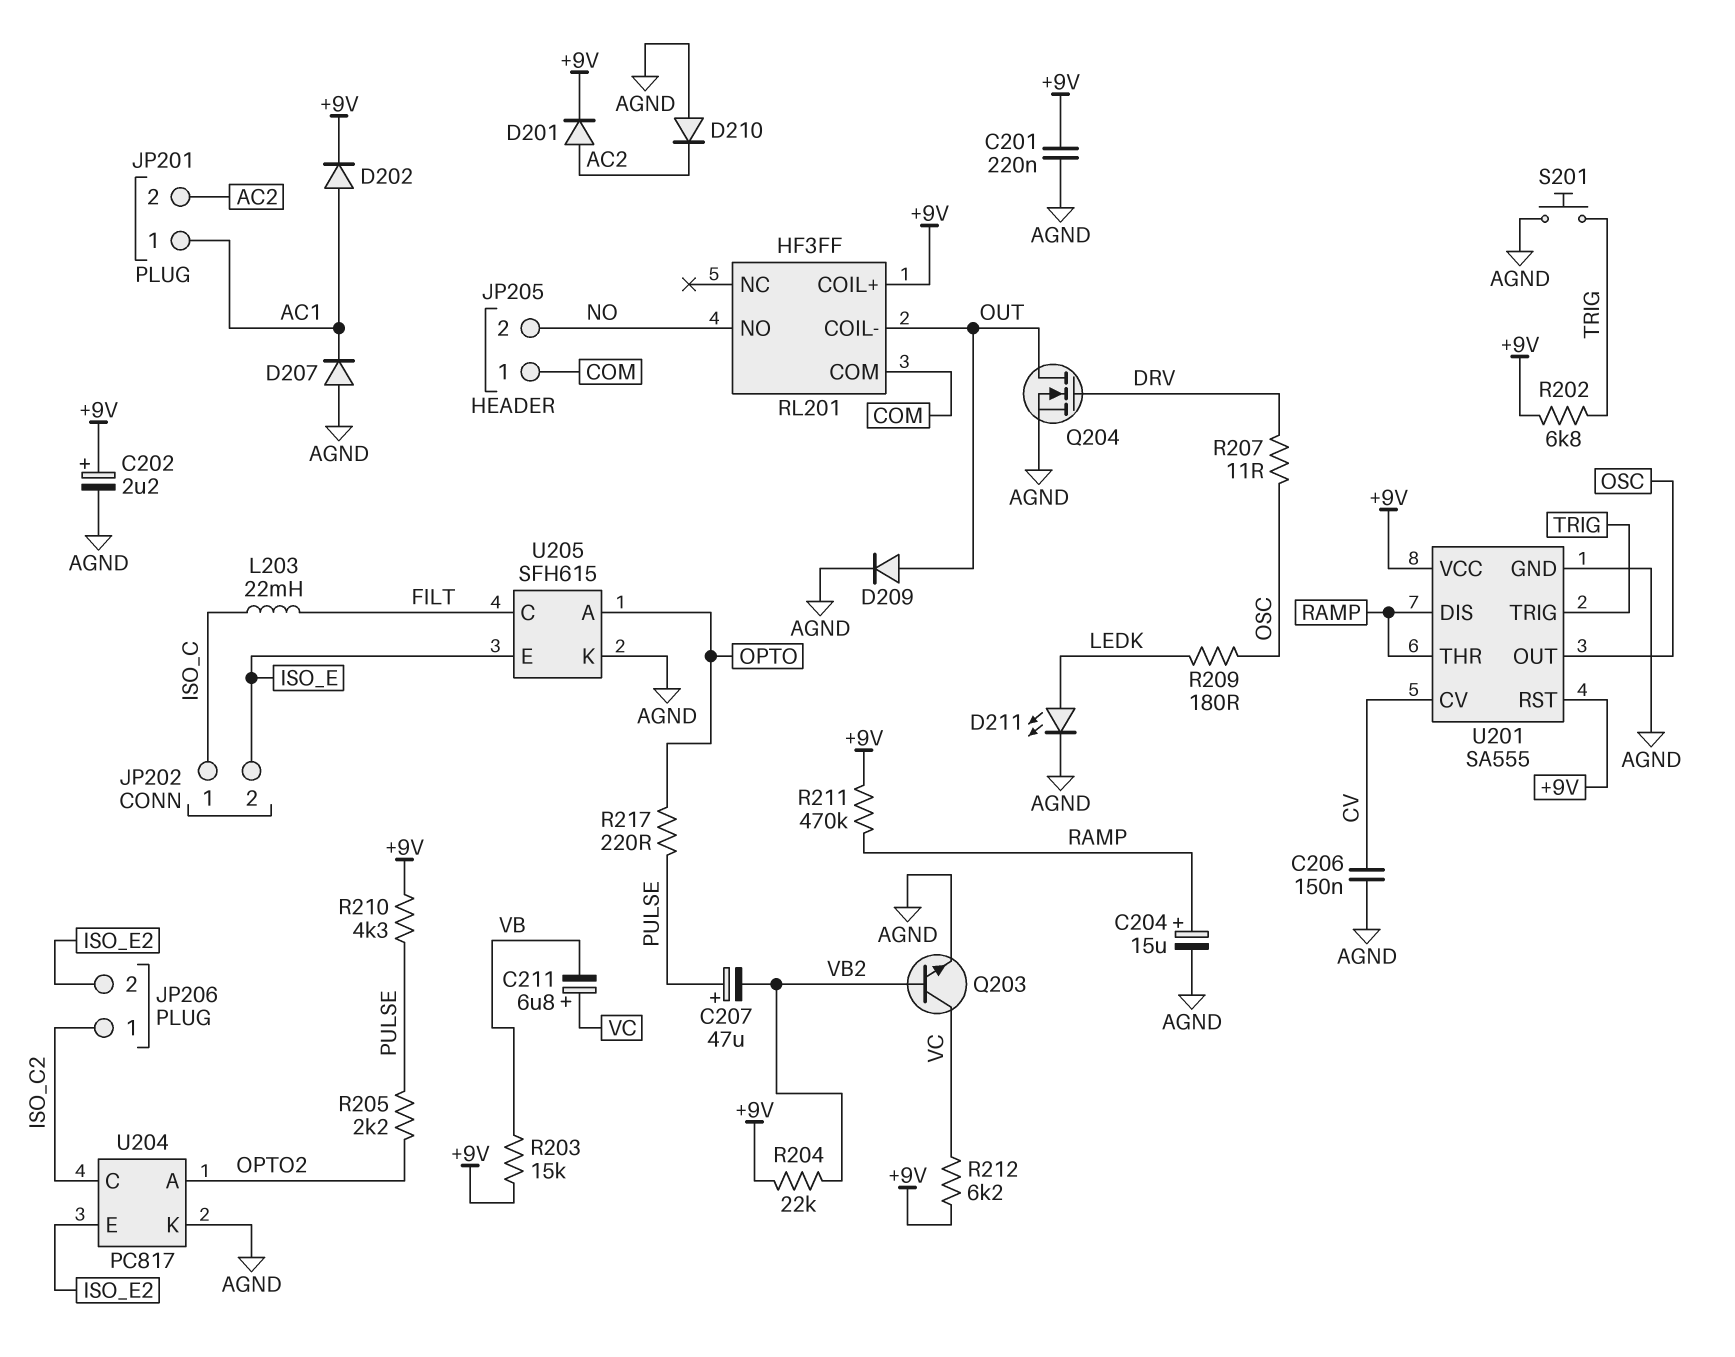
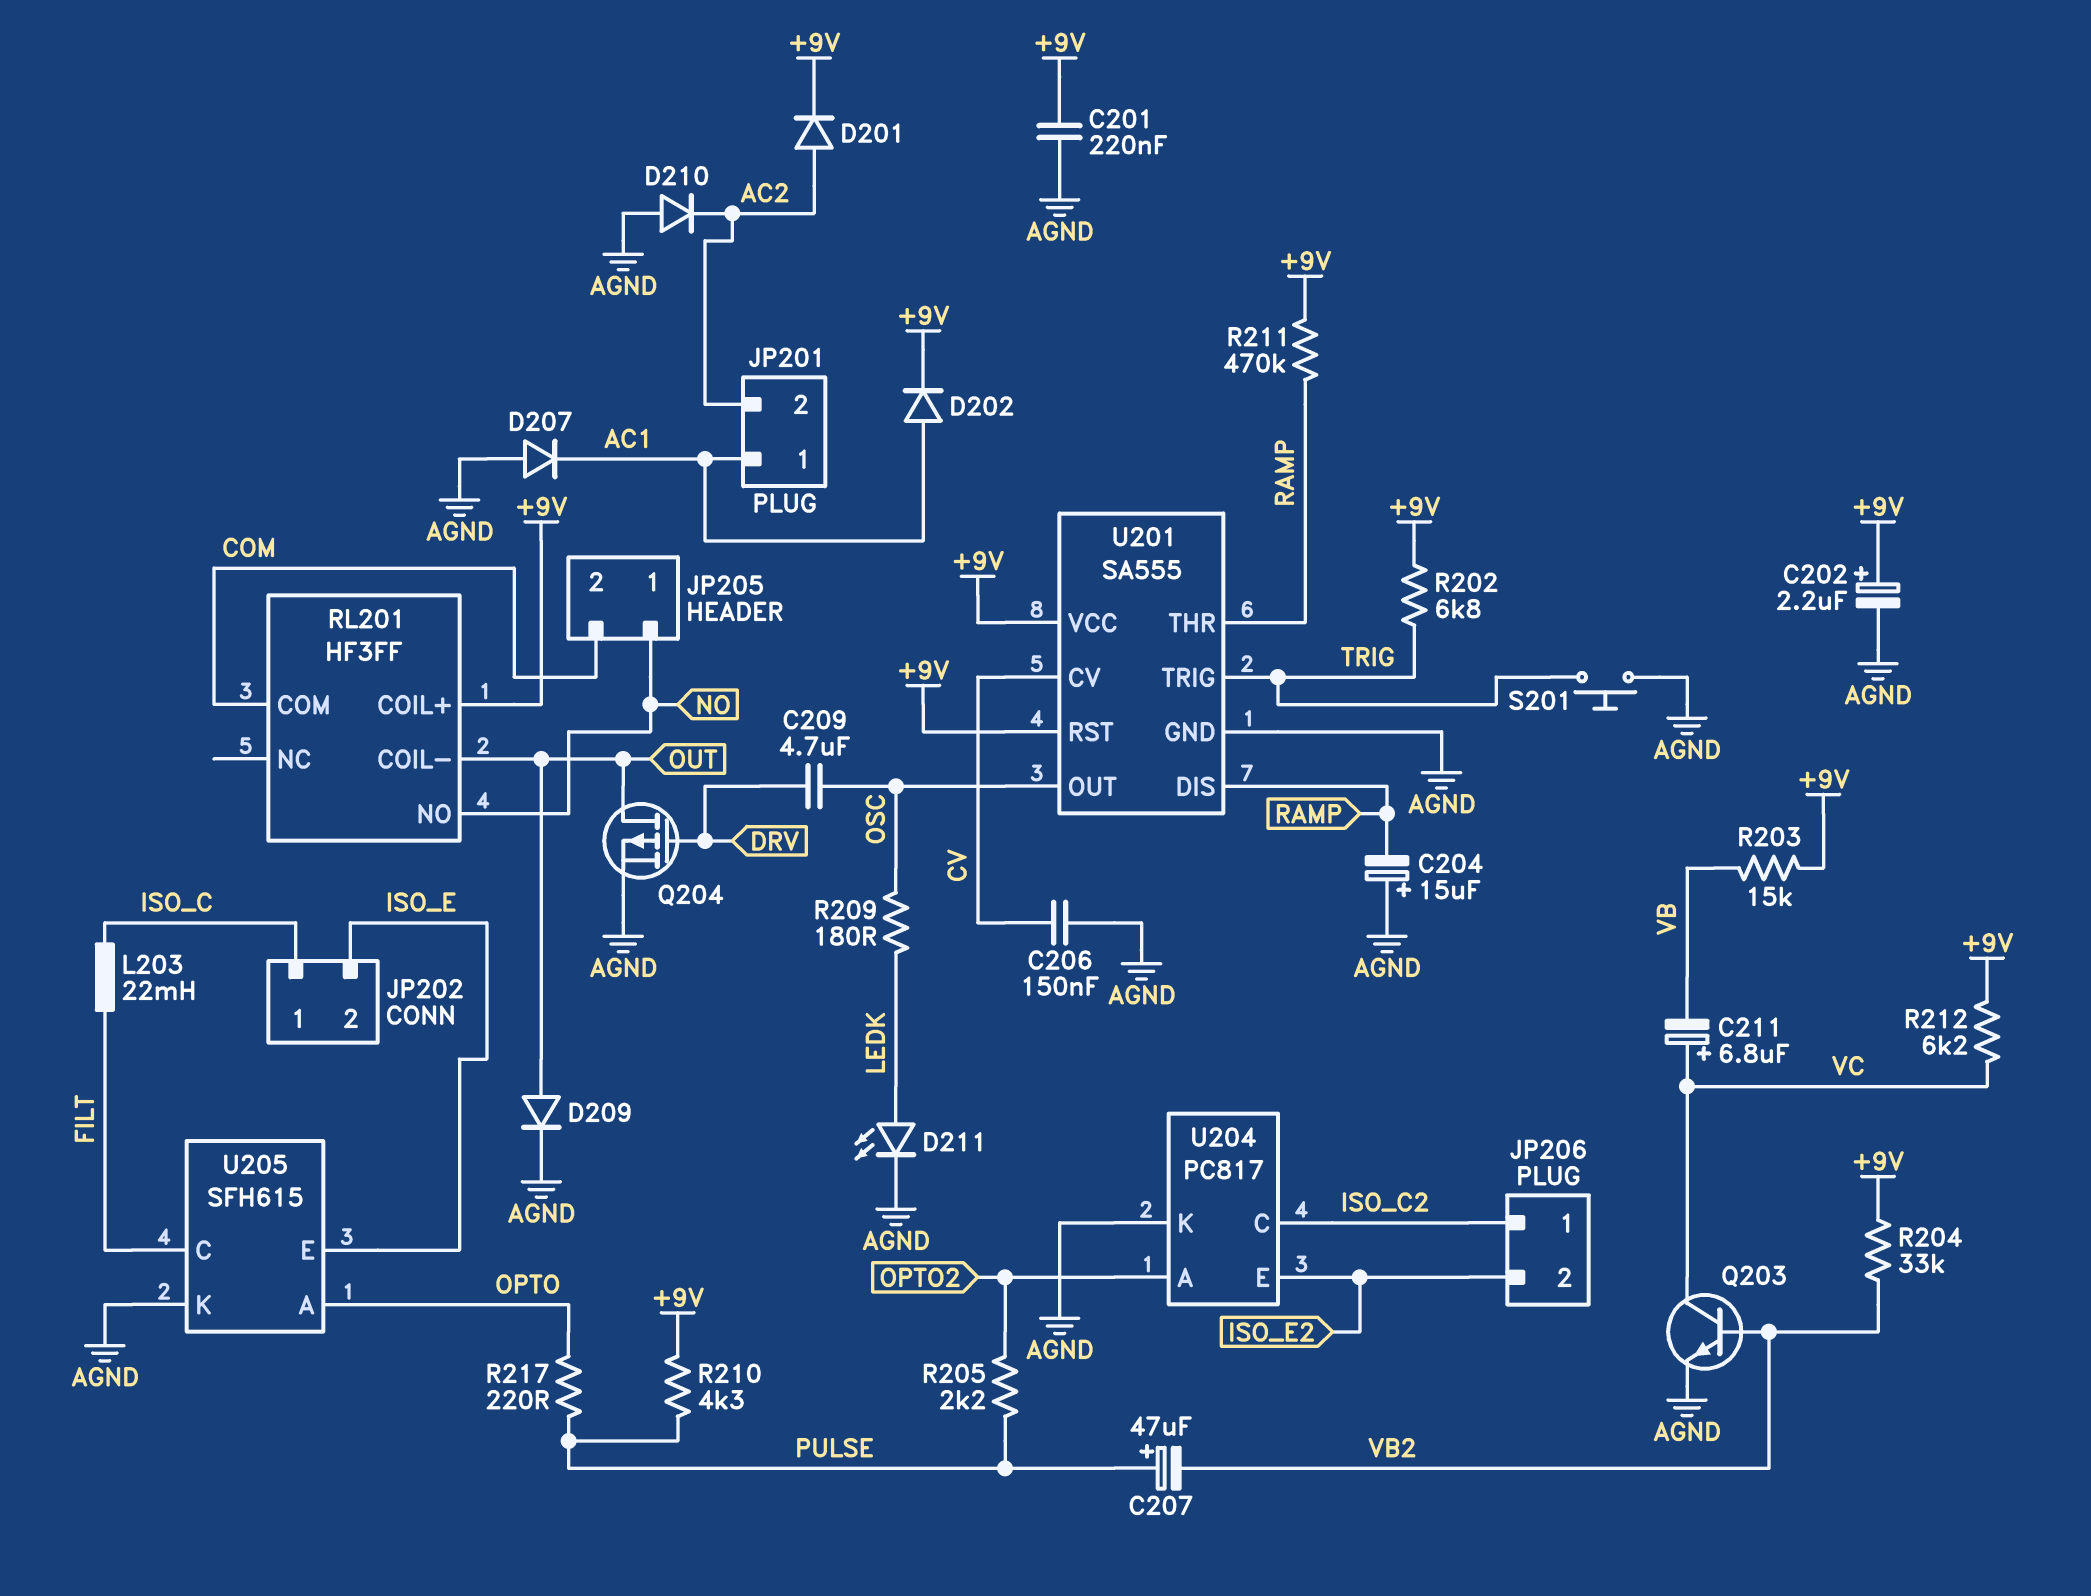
C204: 15uF (plus RAMP, minus AGND) -> 15uF (plus AGND, minus RAMP)
C209: none -> 4.7uF (DRV, OSC)
JP205 pin 1: COM -> NO
JP205 pin 2: NO -> COM
Q204: NMOS (G DRV, D OUT, S AGND) -> PMOS (G DRV, D OUT, S AGND)
R204: 22k (+9V, VB2) -> 33k (+9V, VB2)
R207: 11 (DRV, OSC) -> none

